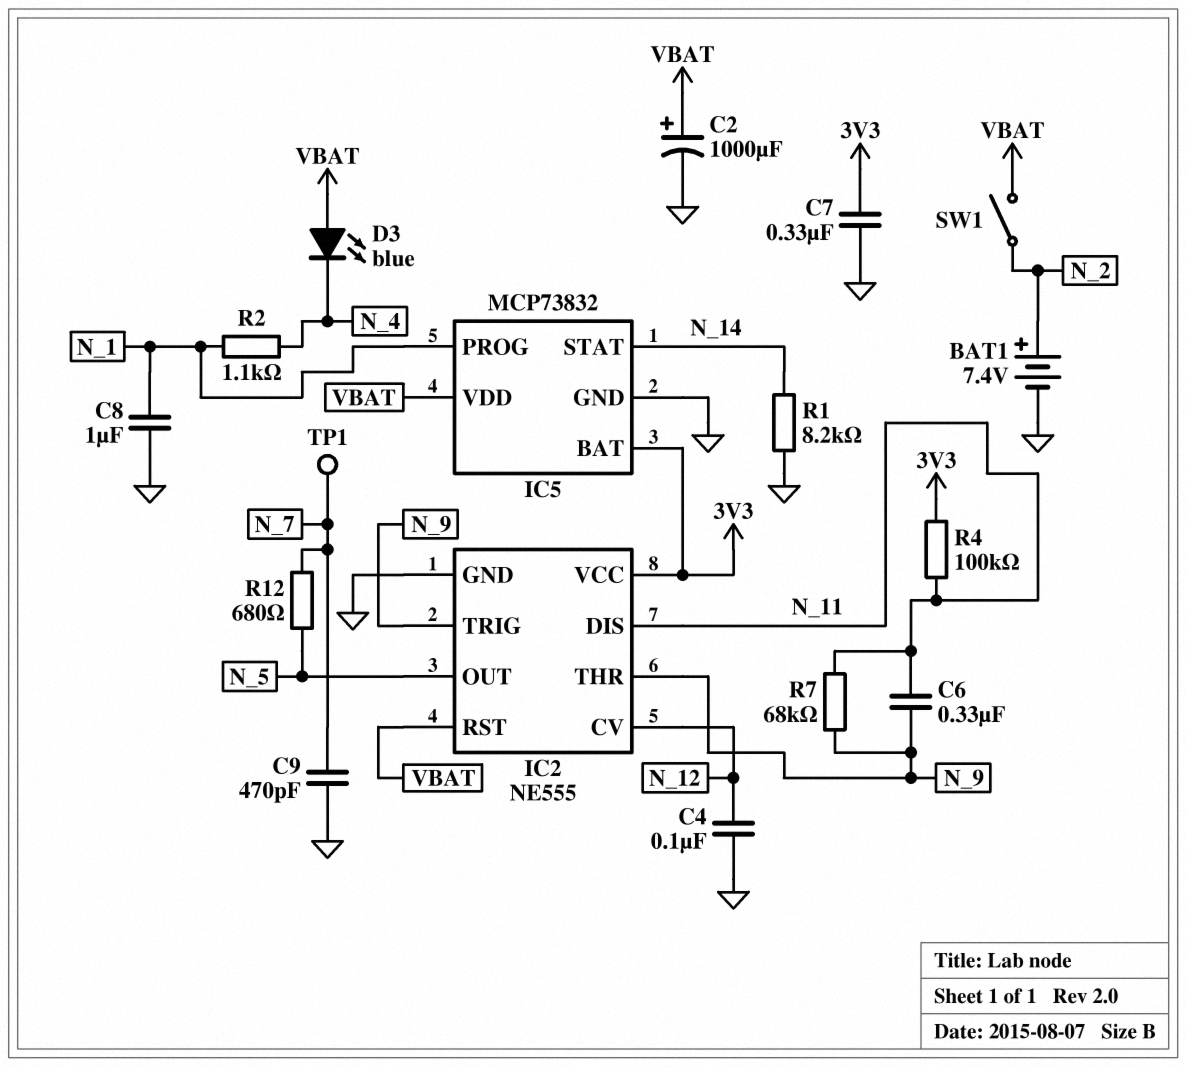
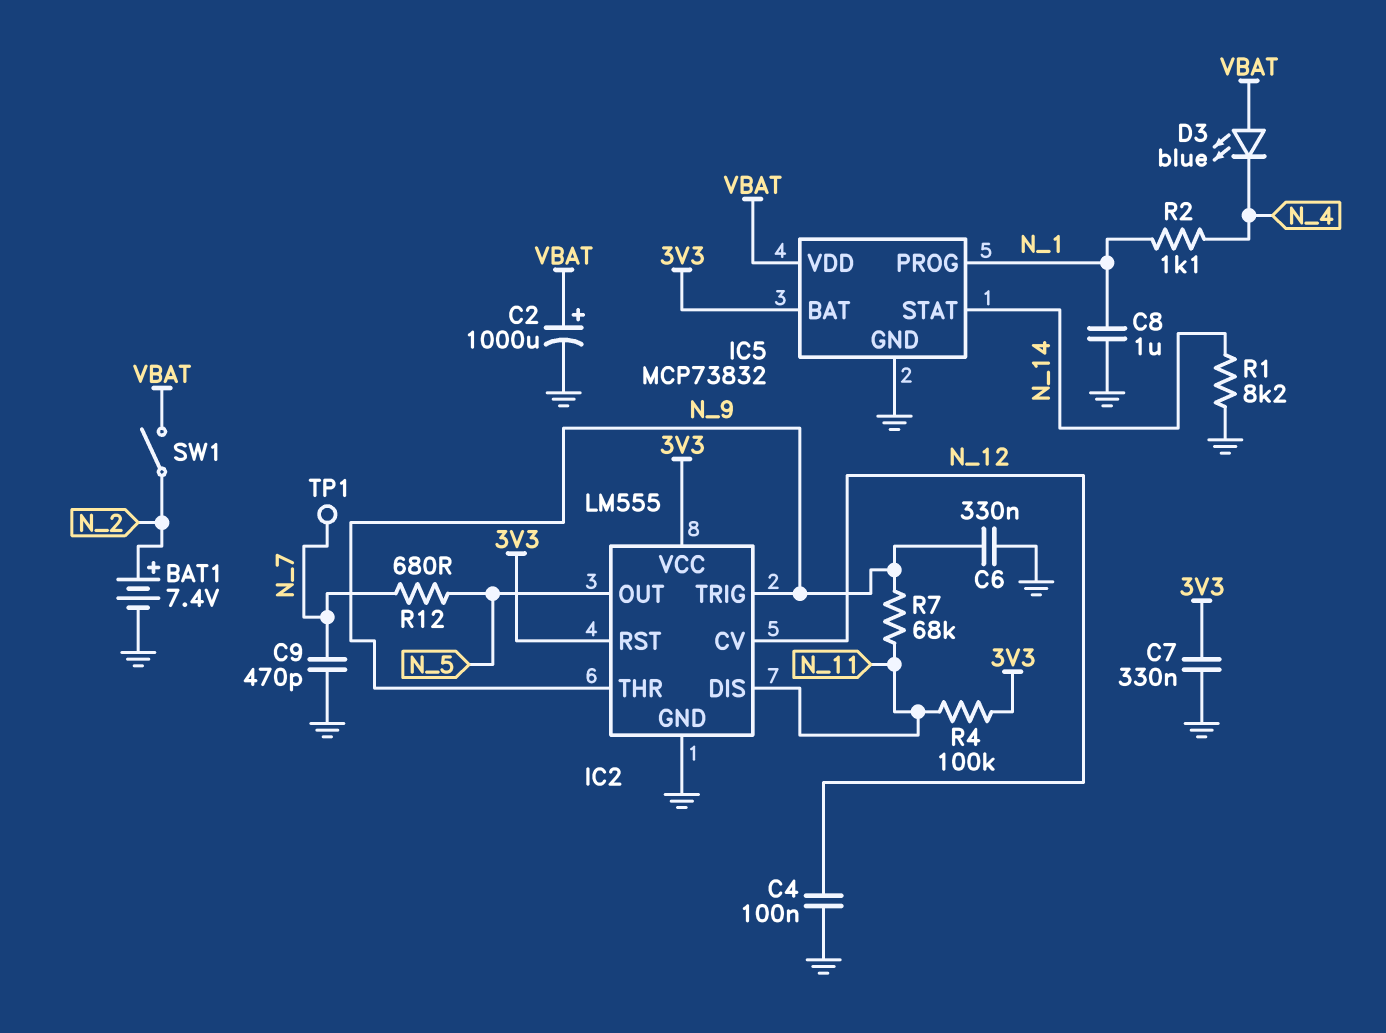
C6: 330nF (N_9, N_11) -> 330nF (GND, N_9)
IC2: NE555 -> LM555
IC2 pin RST: VBAT -> 3V3

